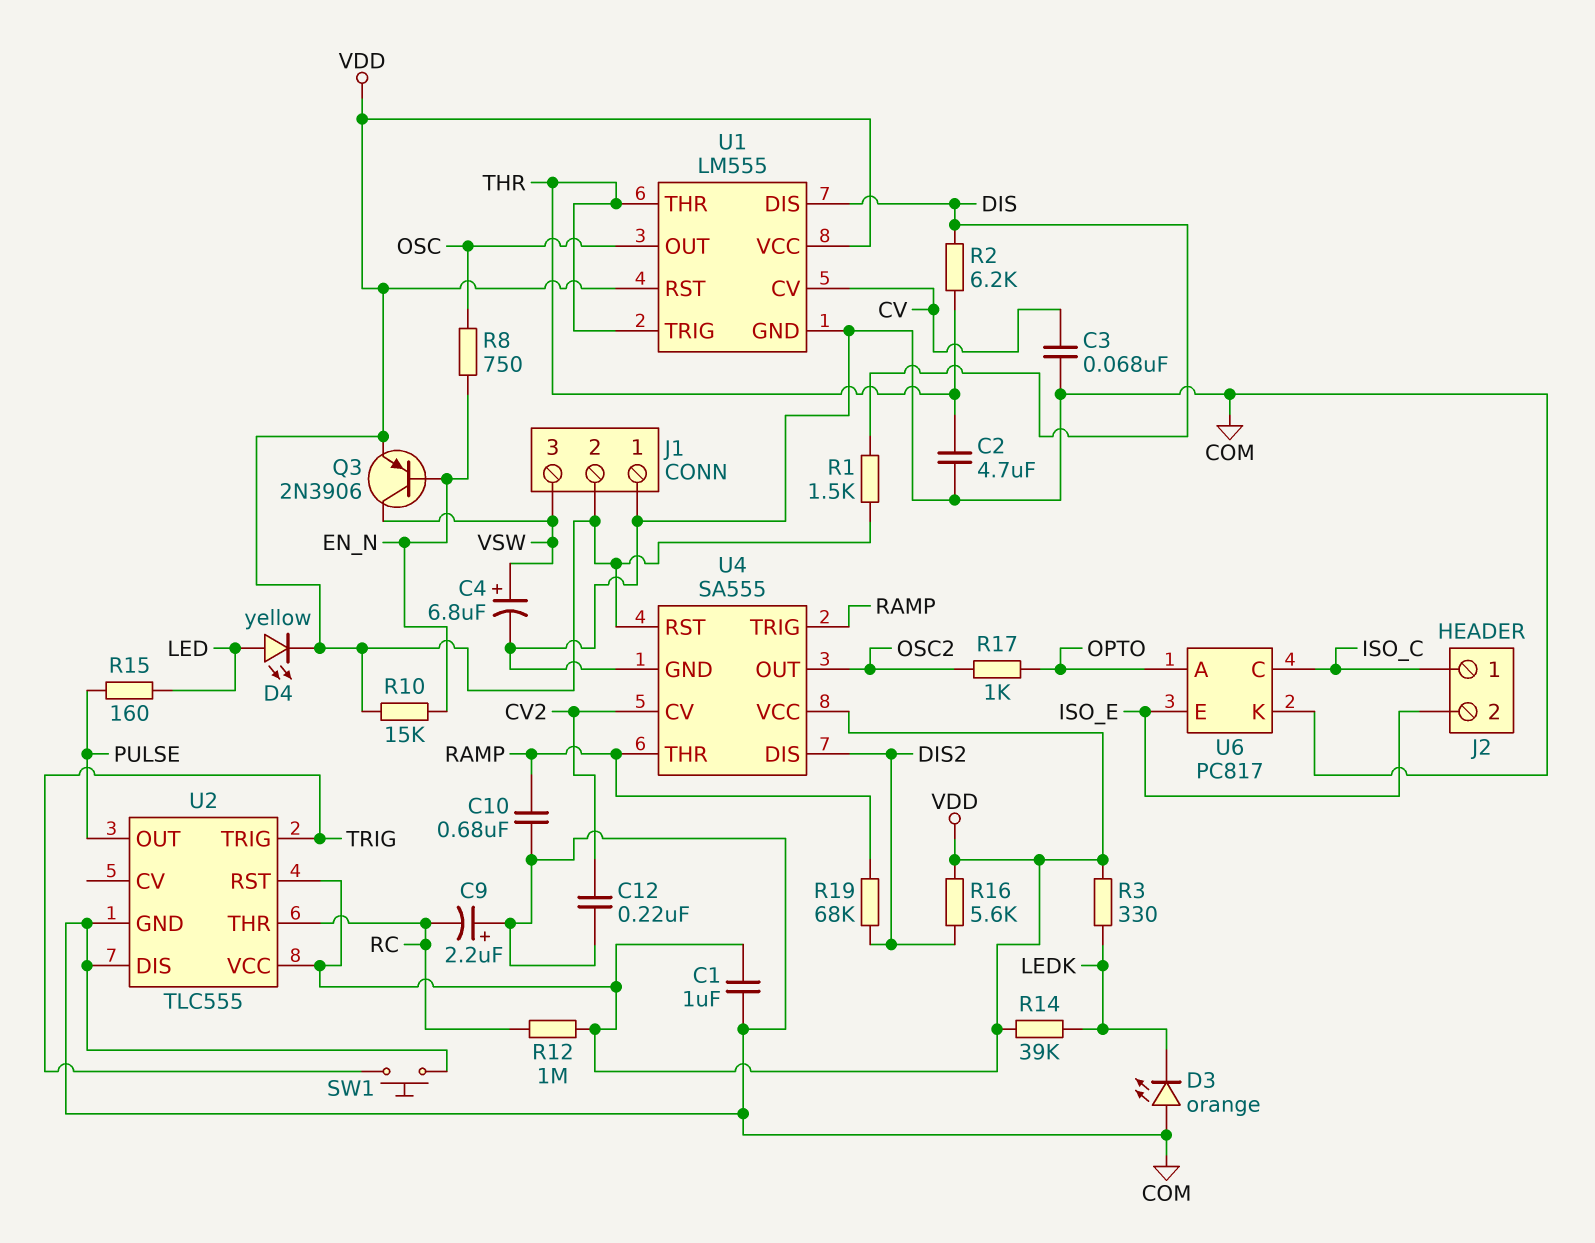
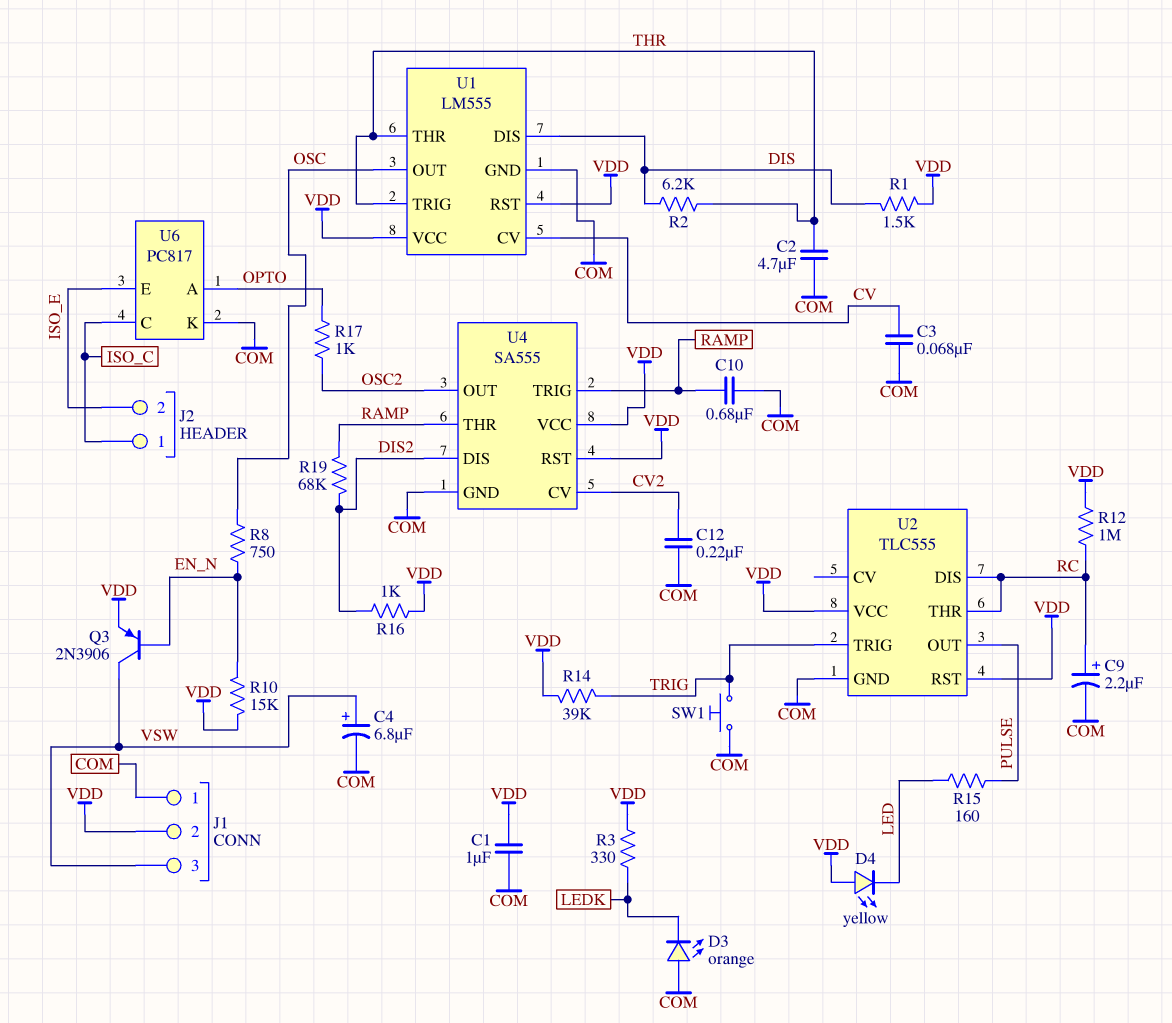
C9: 2.2uF (plus COM, minus RC) -> 2.2uF (plus RC, minus COM)
D4: LED yellow (A LED, K VDD) -> LED yellow (A VDD, K LED)
R14: 39k (LEDK, VDD) -> 39k (TRIG, VDD)
R16: 5.6k (DIS2, VDD) -> 1k (DIS2, VDD)
U2 pin DIS: COM -> RC

